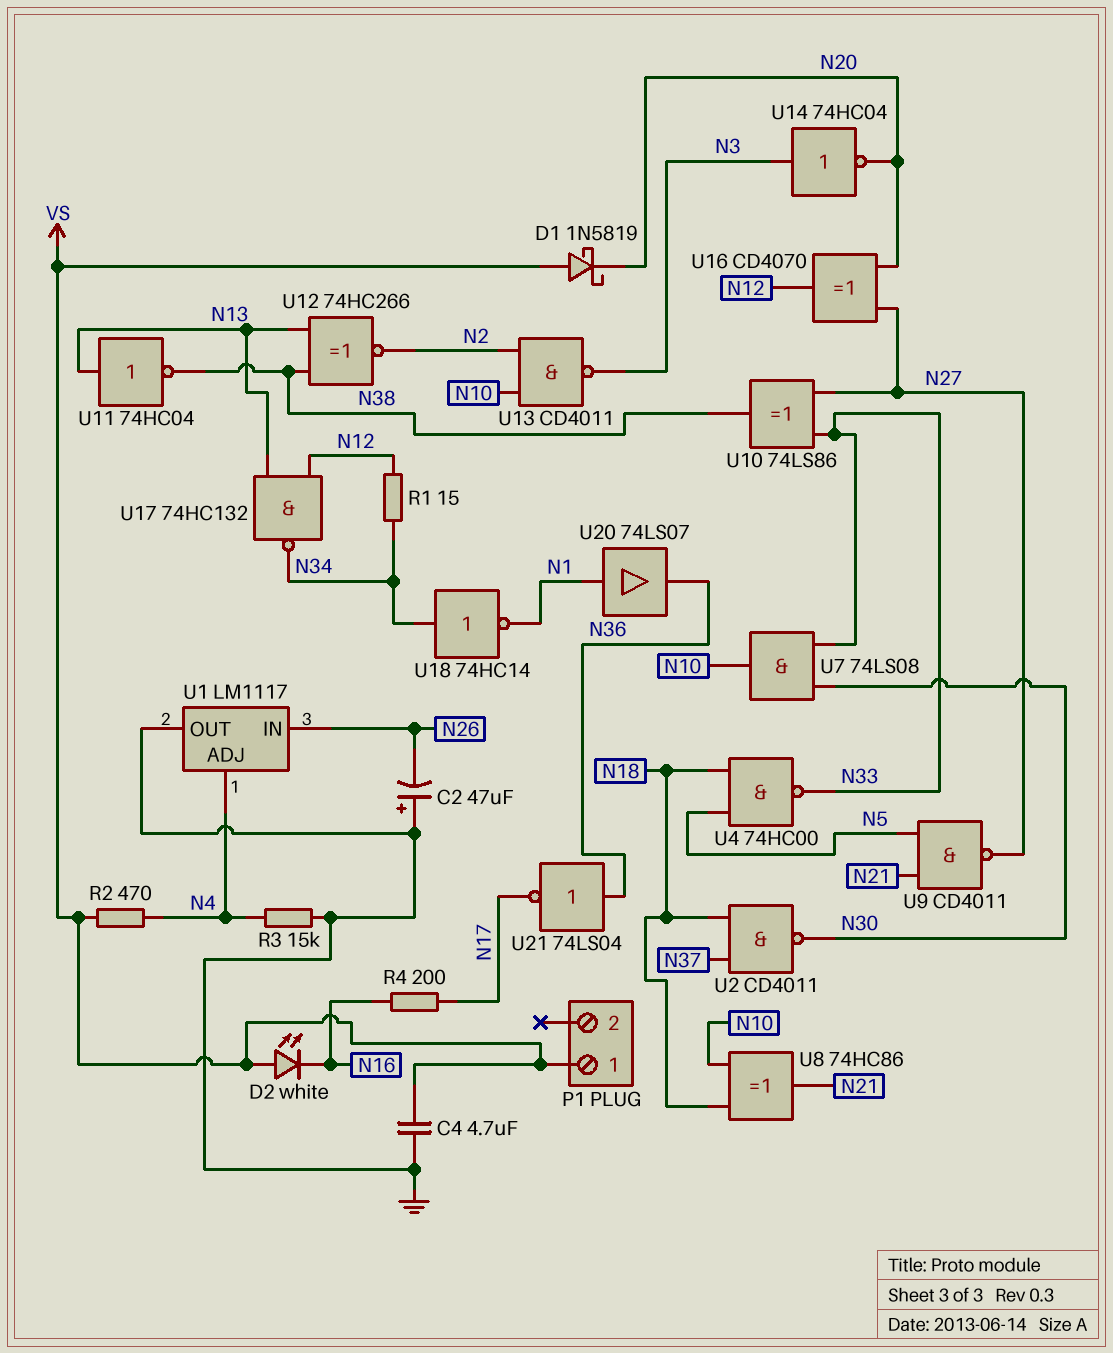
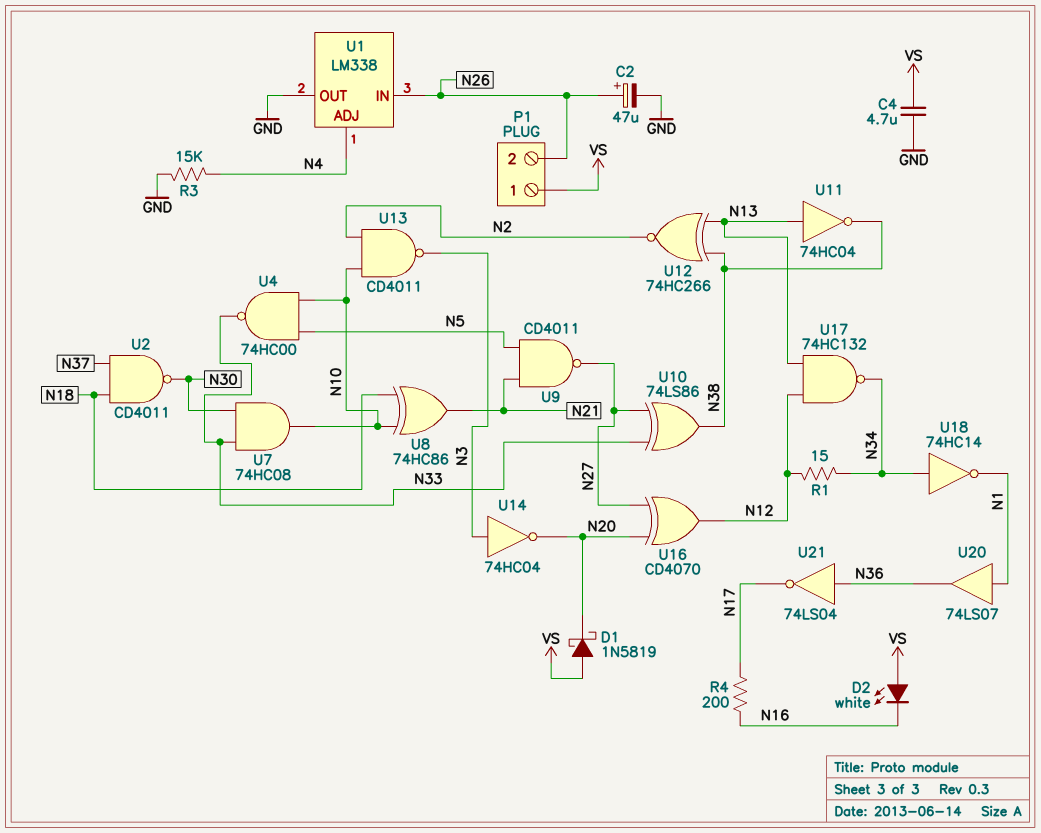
C2: 47uF (plus GND, minus N26) -> 47uF (plus N26, minus GND)
P1 pin 2: none -> N26
R2: 470 (N4, VS) -> none
U1: LM1117 -> LM338
U4: NAND 74HC00 (in N5, in N18, out N33) -> NAND 74HC00 (in N5, in N10, out N33)
U7: AND 74LS08 (in N30, in N33, out N10) -> AND 74HC08 (in N30, in N33, out N10)

